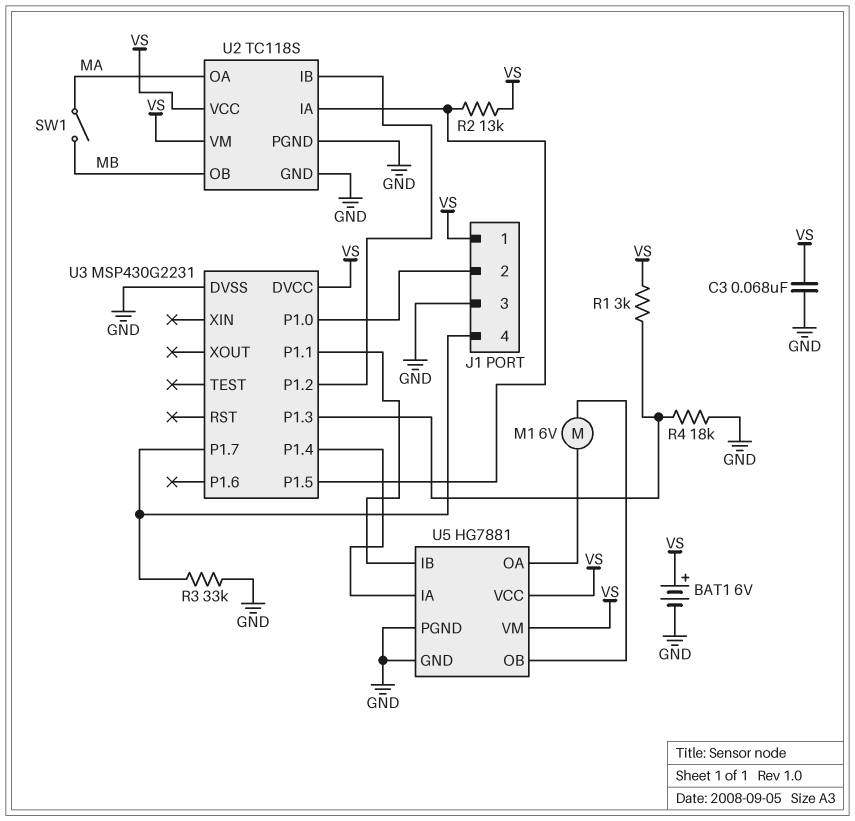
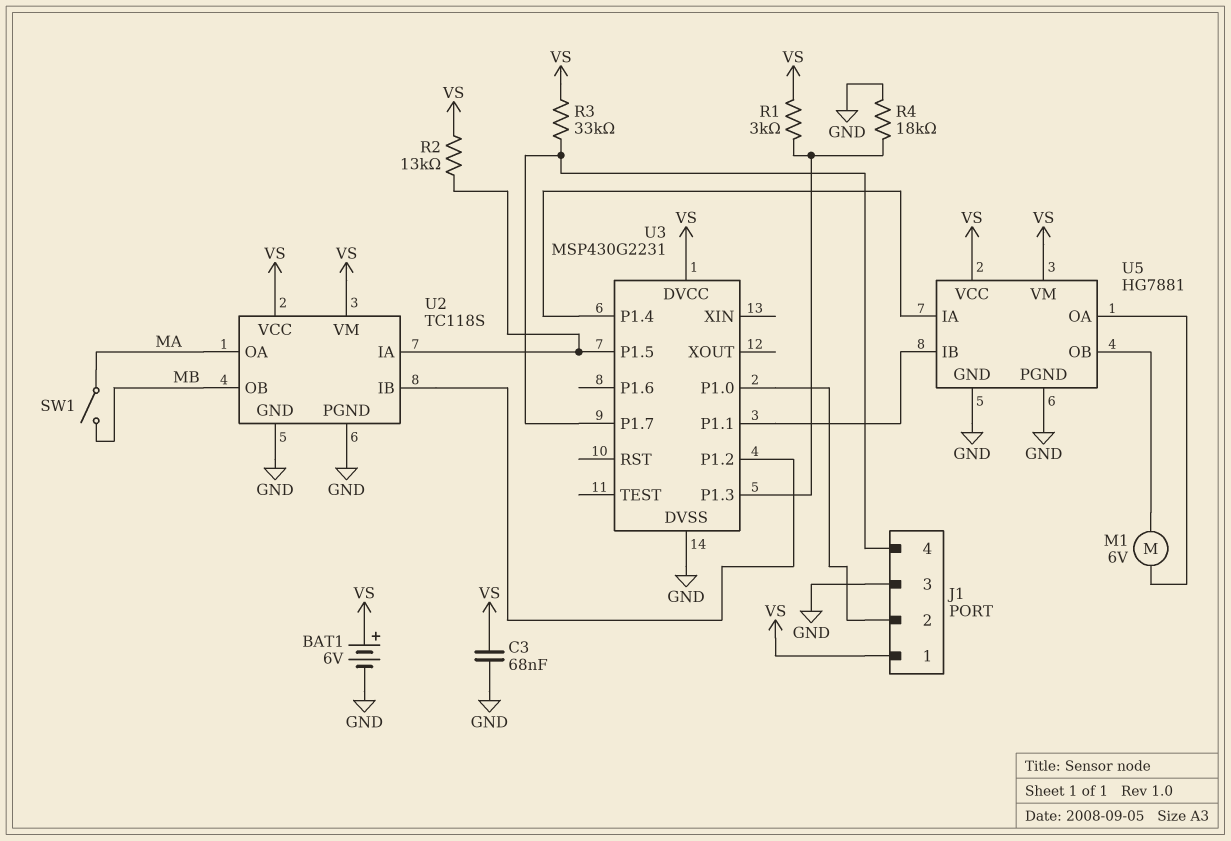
R3: 33k (GND, J1/4) -> 33k (J1/4, VS)

